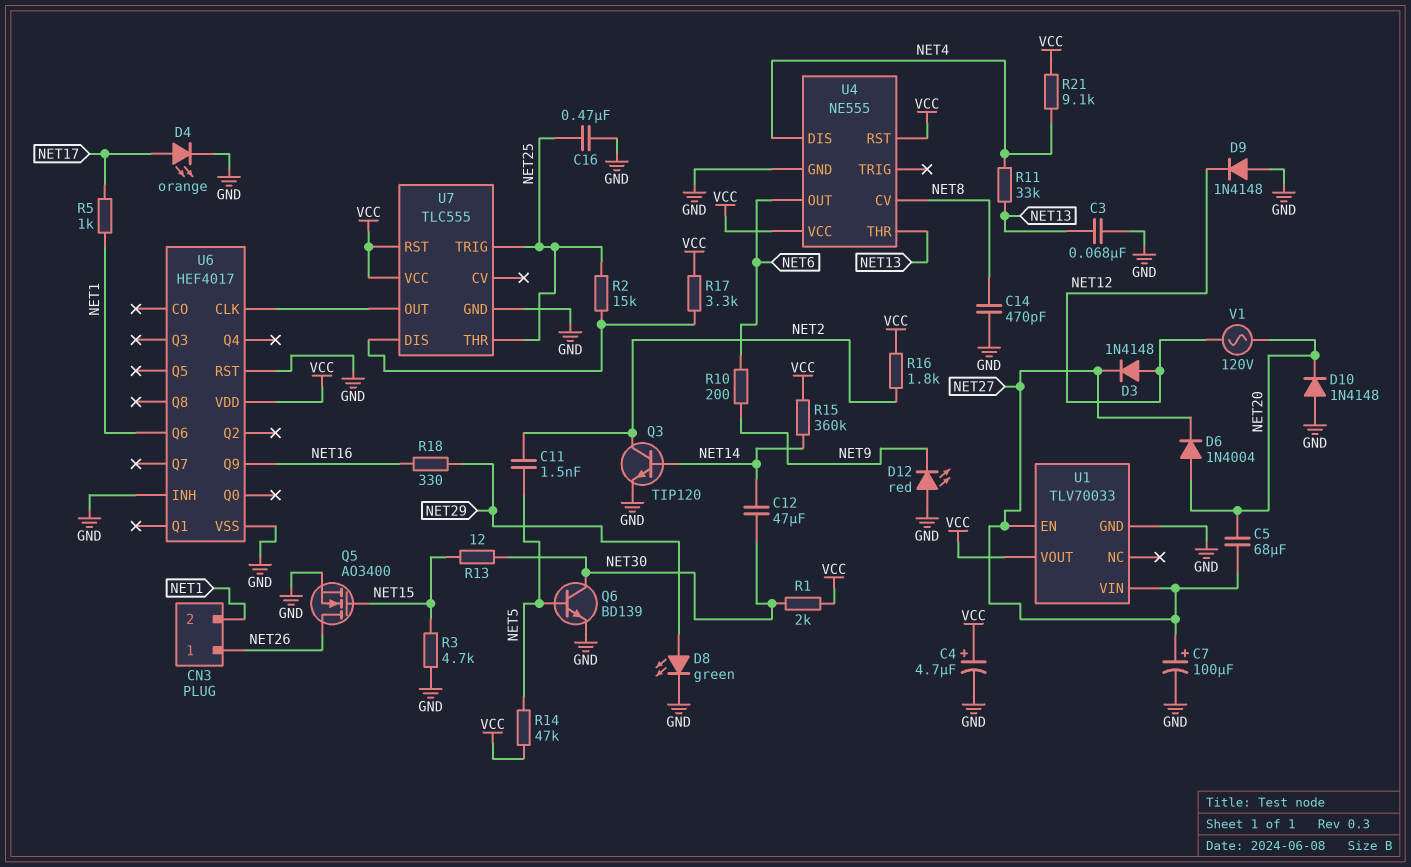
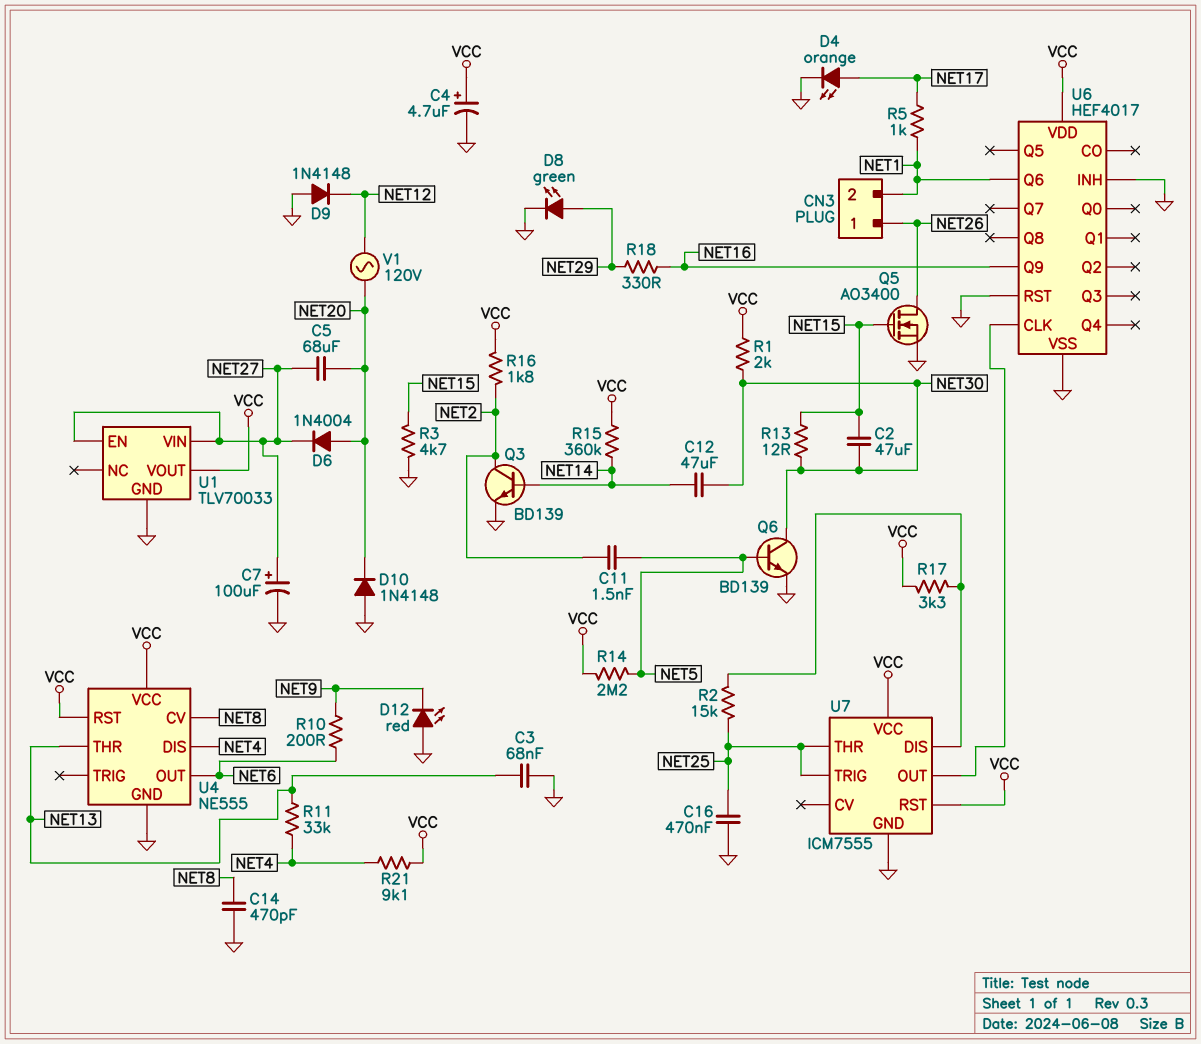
C2: none -> 47uF (NET15, NET30)
D3: diode 1N4148 (A NET12, K NET27) -> none
Q3: NPN TIP120 (B NET14, C NET2, E GND) -> NPN BD139 (B NET14, C NET2, E GND)
R14: 47k (NET5, VCC) -> 2.2M (NET5, VCC)
U7: TLC555 -> ICM7555

